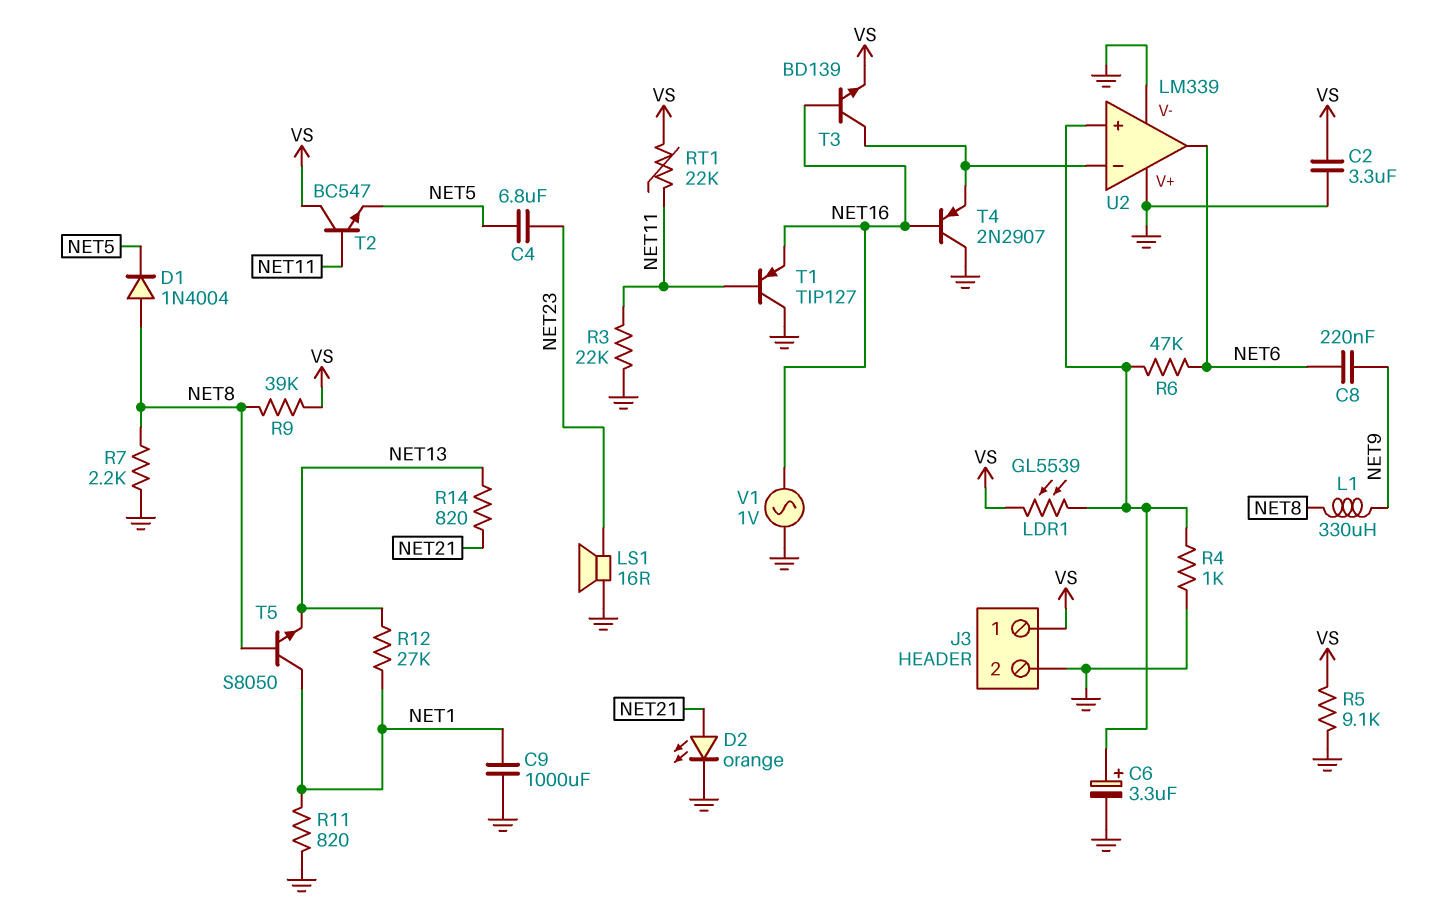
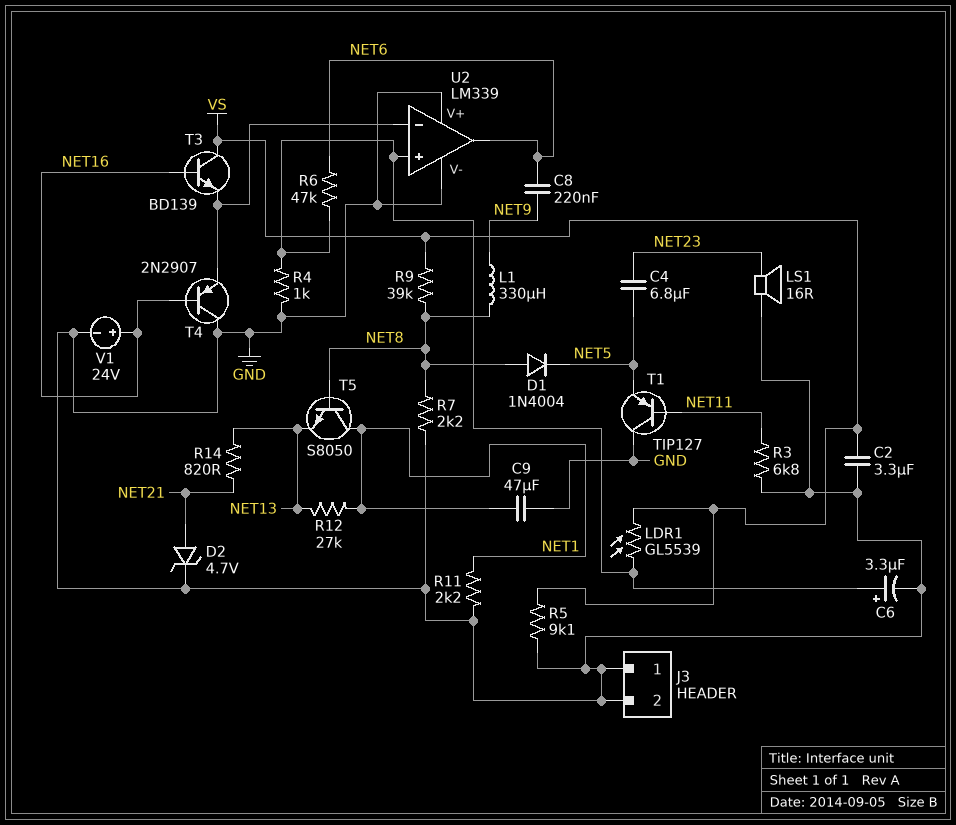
C9: 1000uF (GND, NET1) -> 47uF (GND, NET1)
D2: LED orange (A NET21, K GND) -> zener 4.7V (A NET21, K GND)
J3 pin 1: VS -> GND
R3: 22k (GND, NET11) -> 6.8k (GND, NET11)
R11: 820 (GND, NET1) -> 2.2k (GND, NET1)
RT1: 22k (NET11, VS) -> none
T1: PNP TIP127 (B NET11, C GND, E NET16) -> PNP TIP127 (B NET11, C GND, E NET5)
T2: NPN BC547 (B NET11, C VS, E NET5) -> none
T3: NPN BD139 (B NET16, C U2/in-, E VS) -> NPN BD139 (B NET16, C VS, E U2/in-)
V1: AC 1V (GND, NET16) -> 24V (plus NET16, minus GND)

